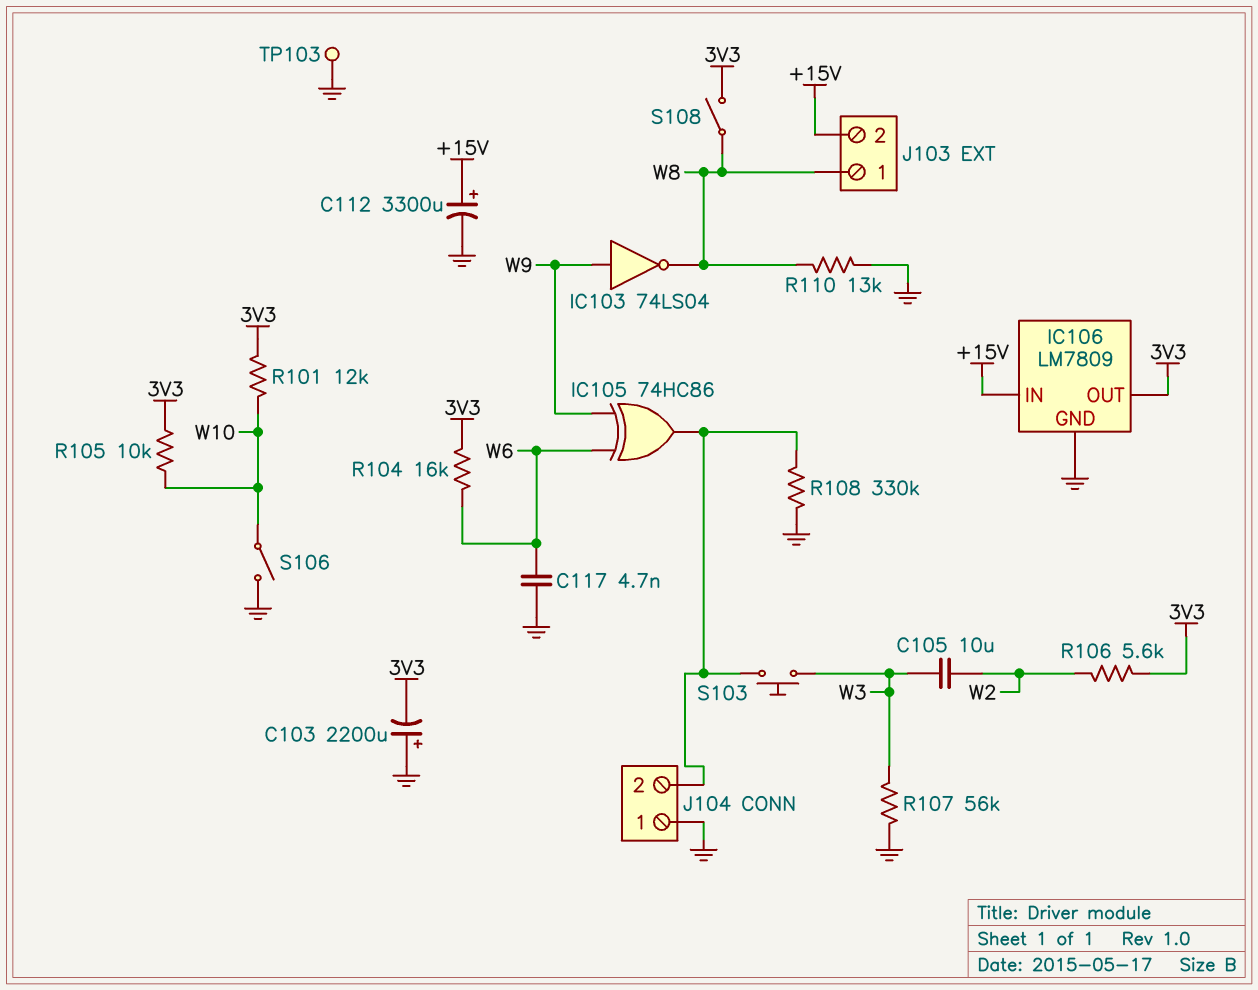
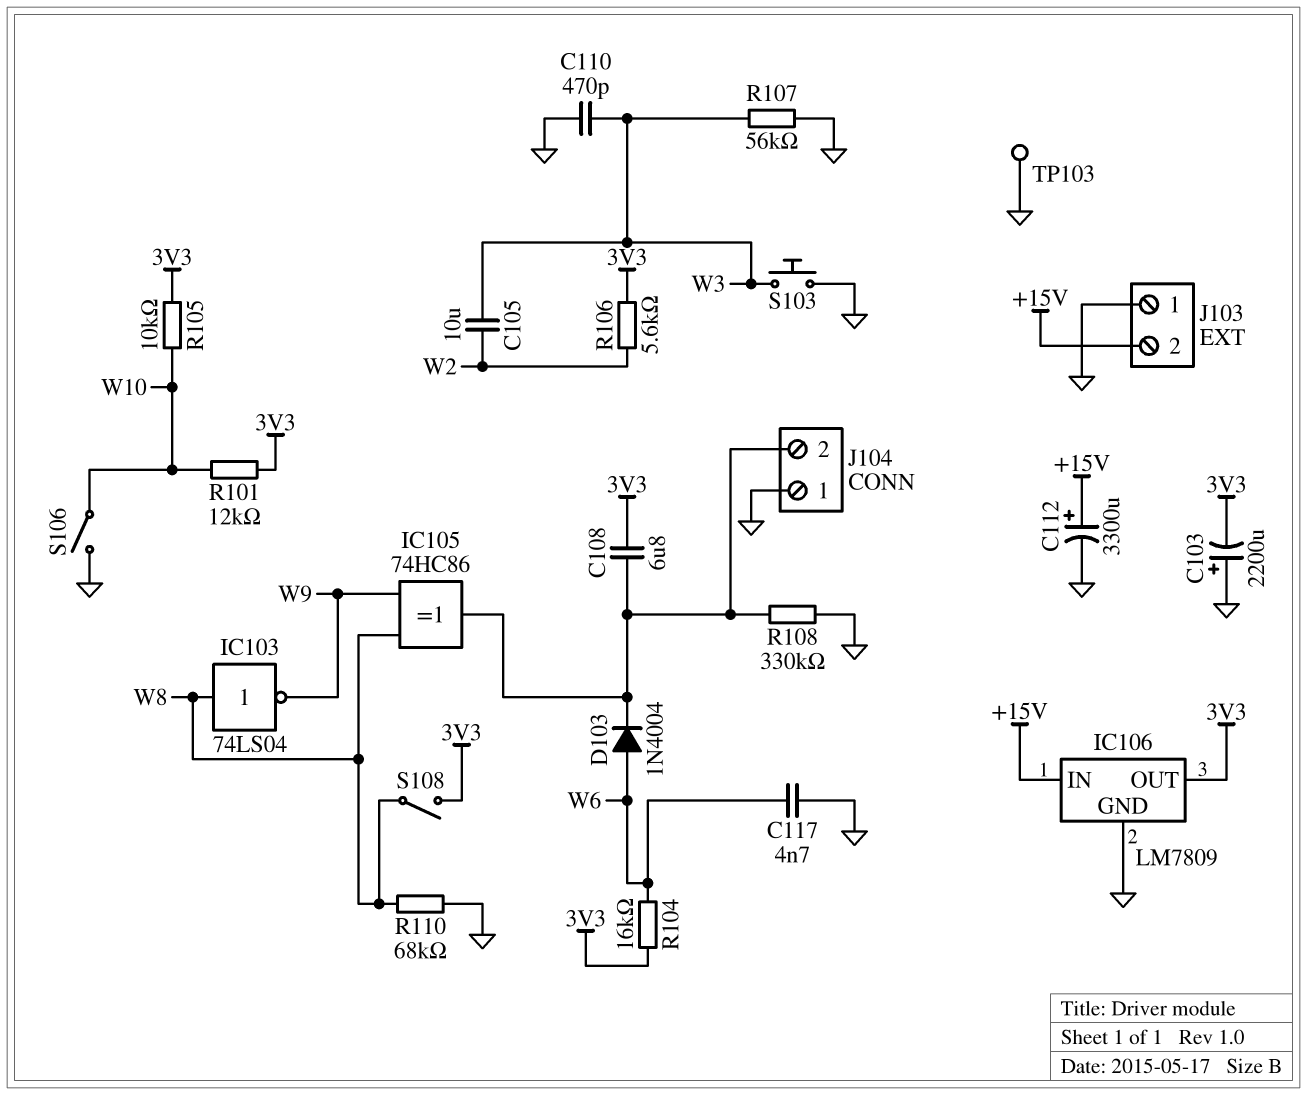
C108: none -> 6.8uF (3V3, J104/2)
C110: none -> 470pF (GND, W3)
D103: none -> diode 1N4004 (A W6, K J104/2)
IC103: NOT 74LS04 (in W9, out W8) -> NOT 74LS04 (in W8, out W9)
IC105: XOR 74HC86 (in W6, in W9, out J104/2) -> XOR 74HC86 (in W8, in W9, out J104/2)
J103 pin 1: W8 -> GND
R110: 13k (GND, W8) -> 68k (GND, W8)
S103: button (J104/2, W3) -> button (GND, W3)

